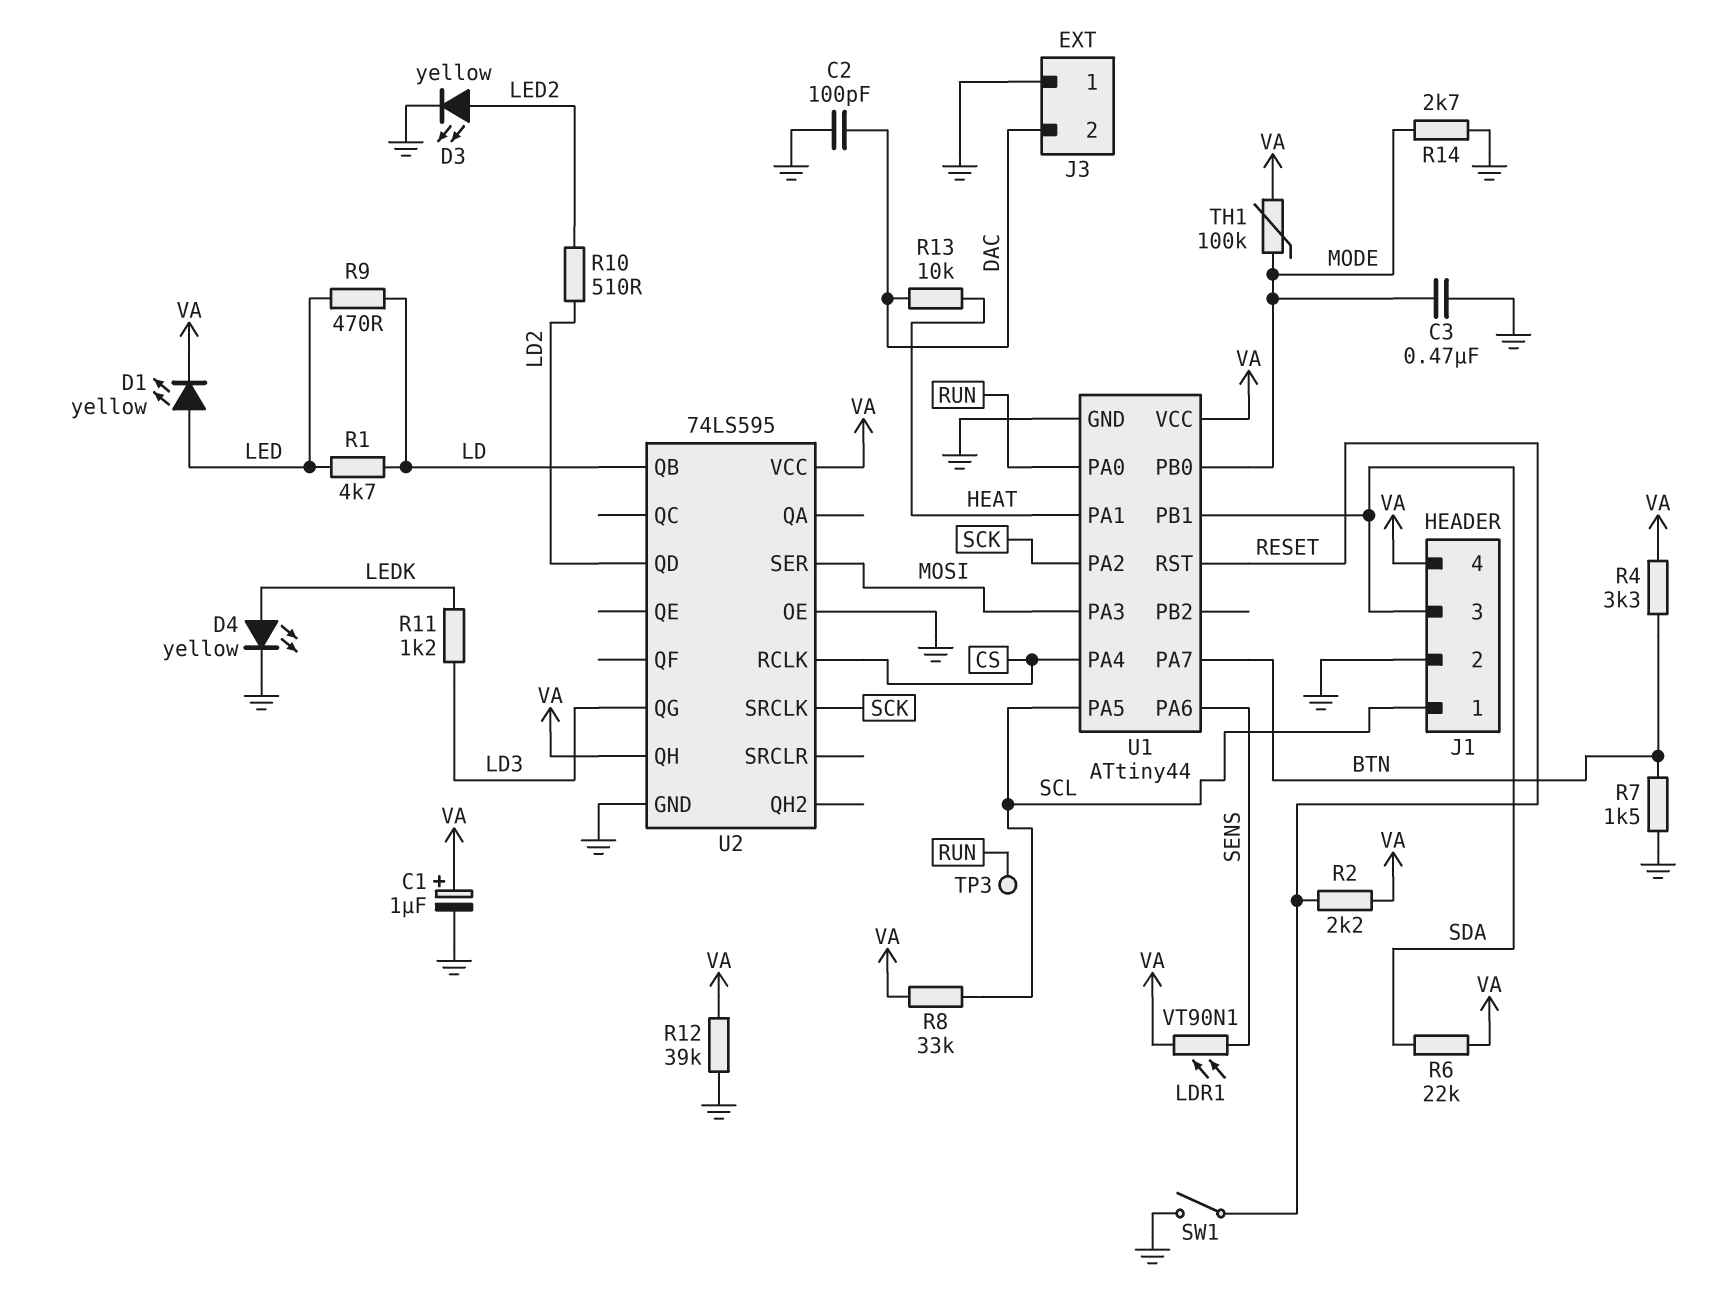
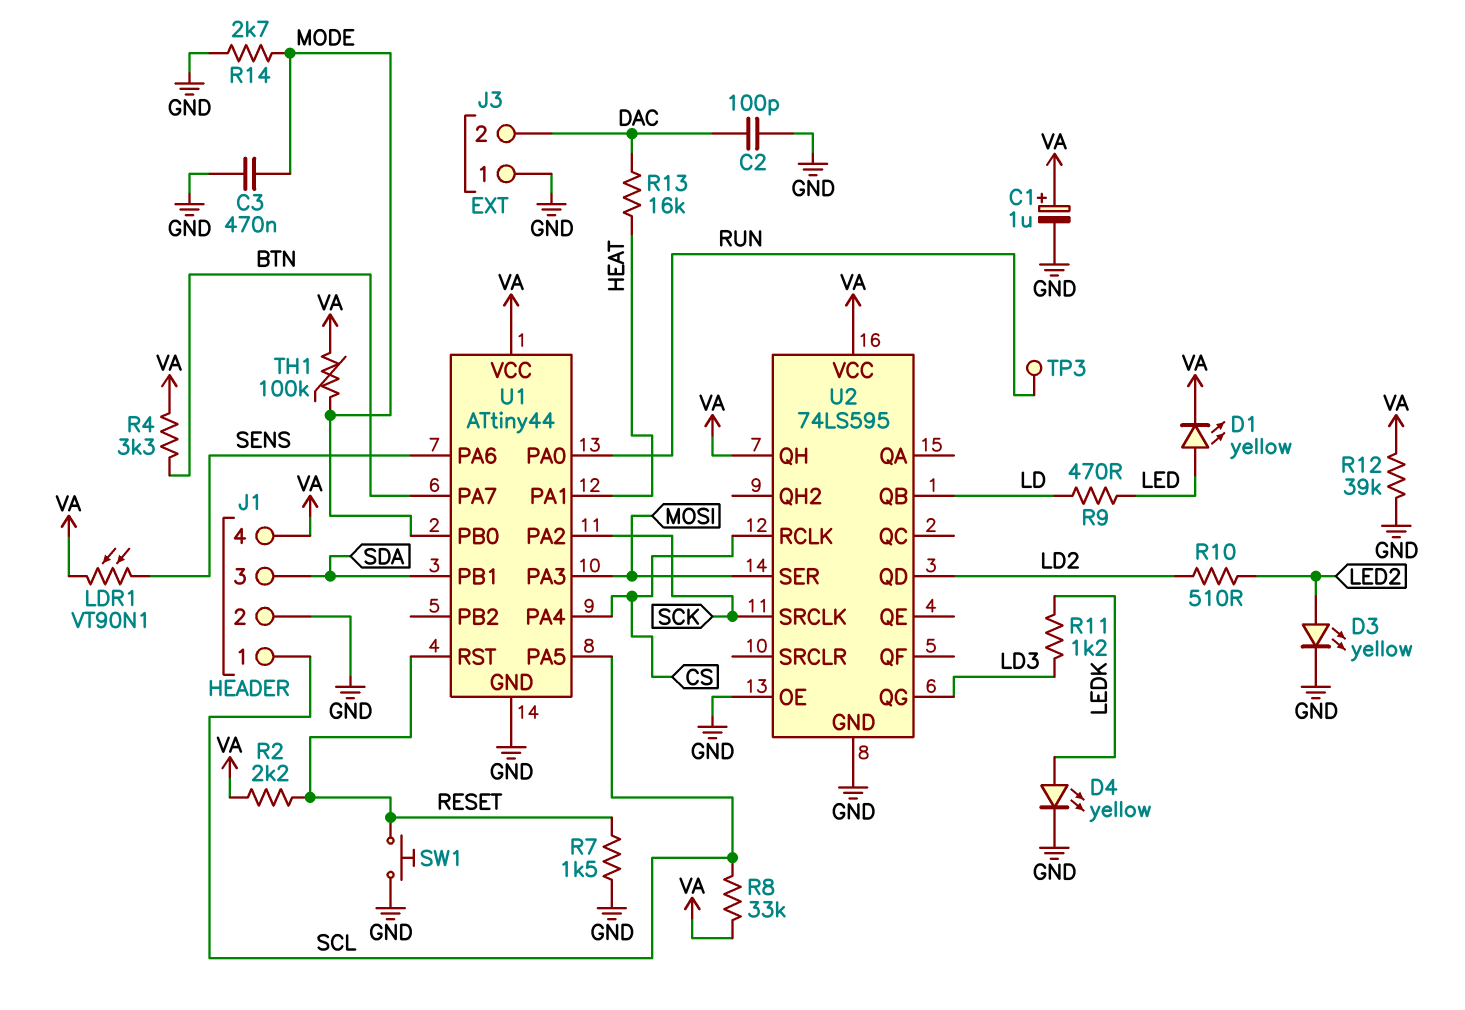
R1: 4.7k (LD, LED) -> none
R6: 22k (SDA, VA) -> none
R7: 1.5k (BTN, GND) -> 1.5k (GND, RESET)
R13: 10k (DAC, HEAT) -> 16k (DAC, HEAT)
SW1: switch (GND, RESET) -> button (GND, RESET)

